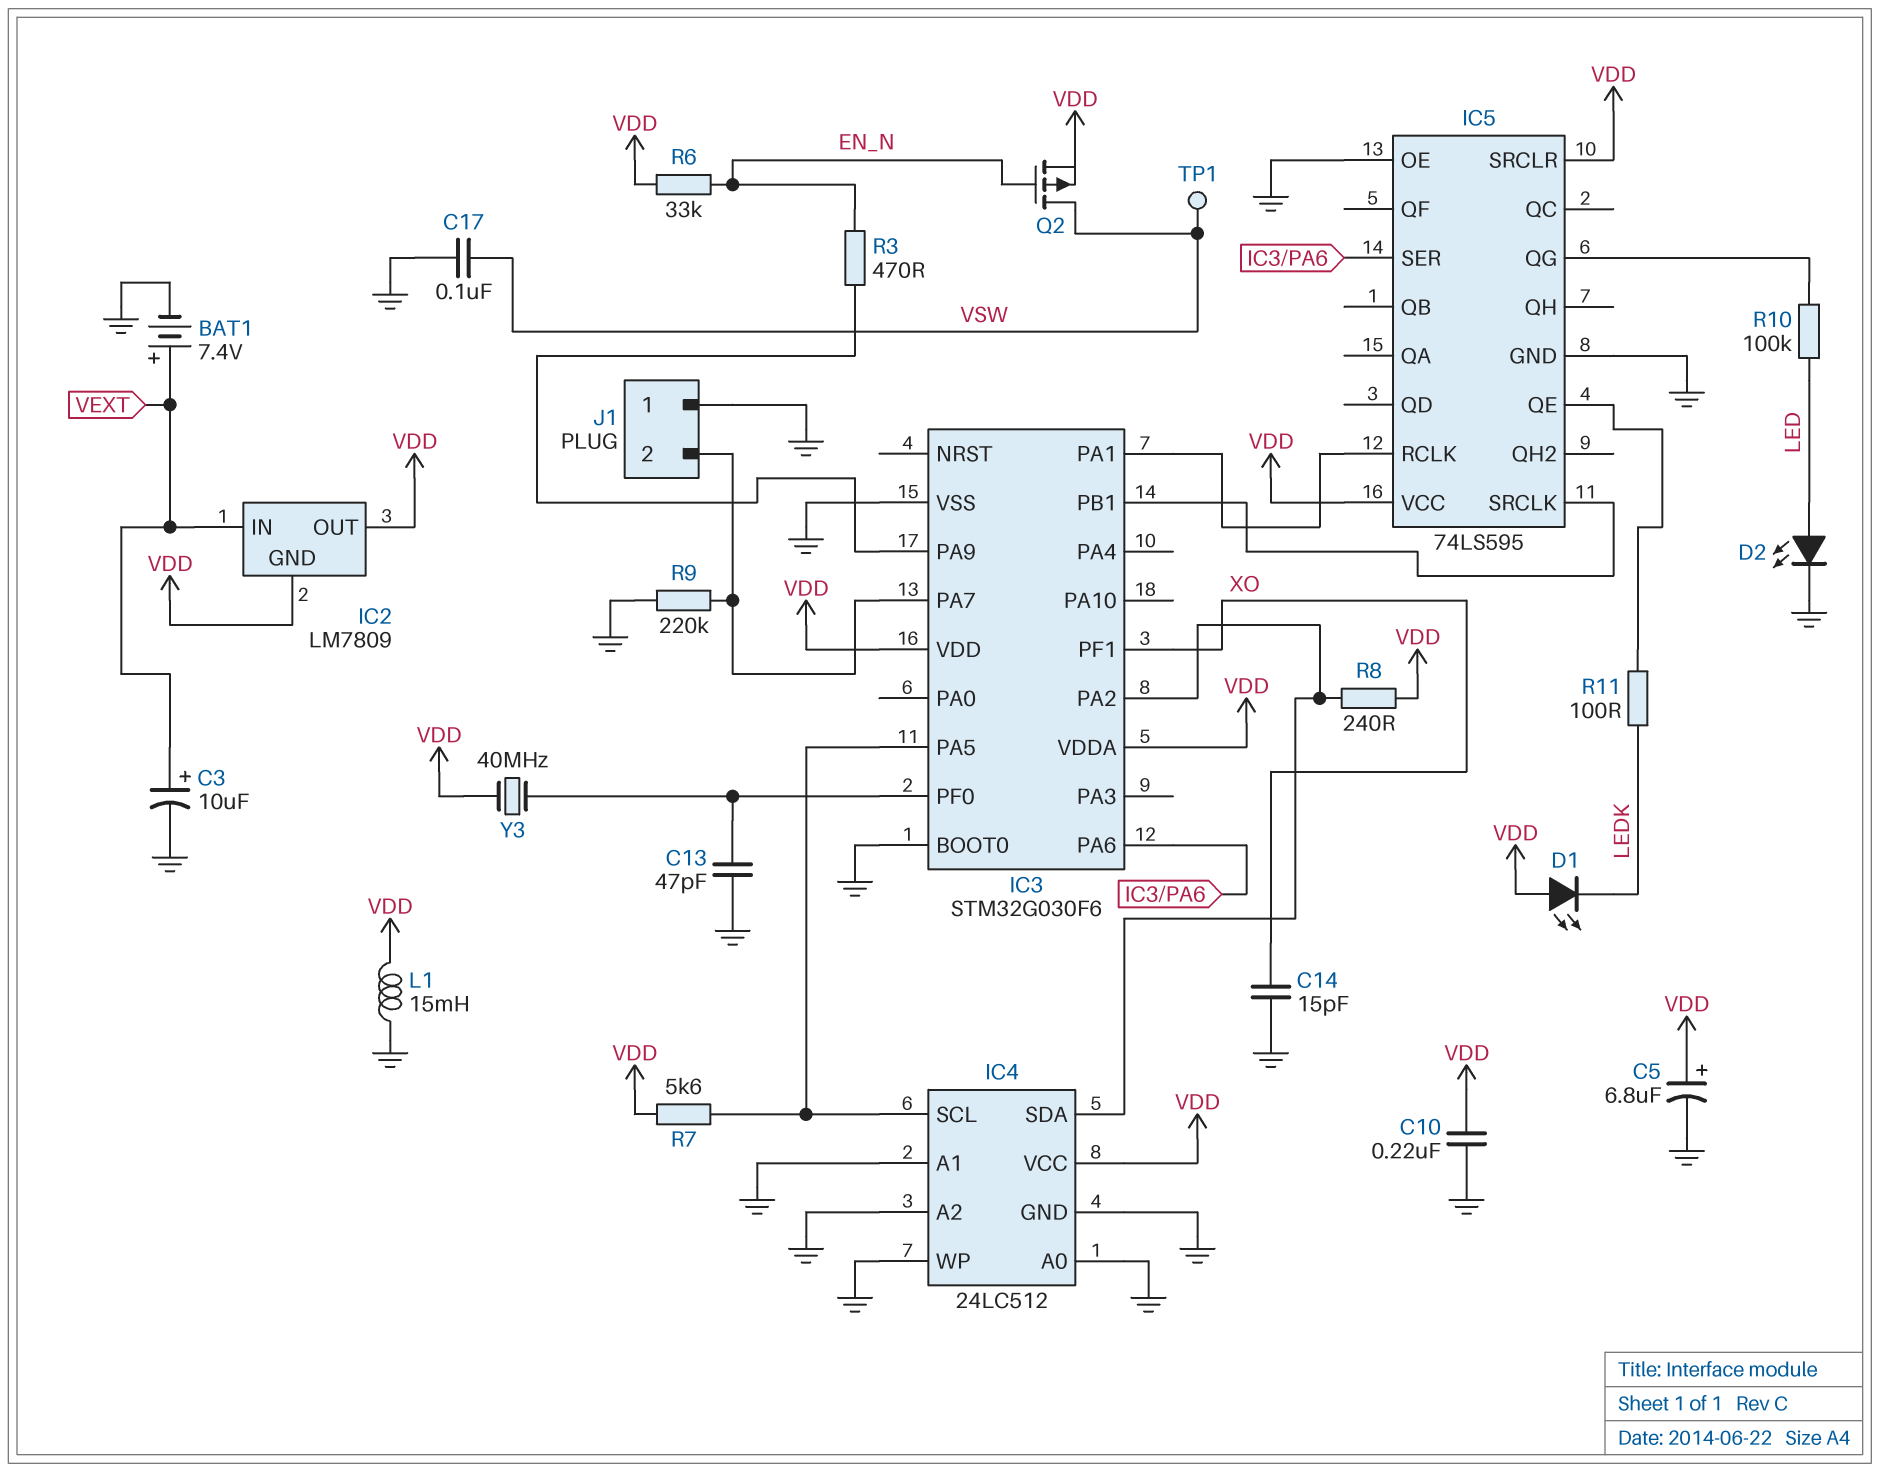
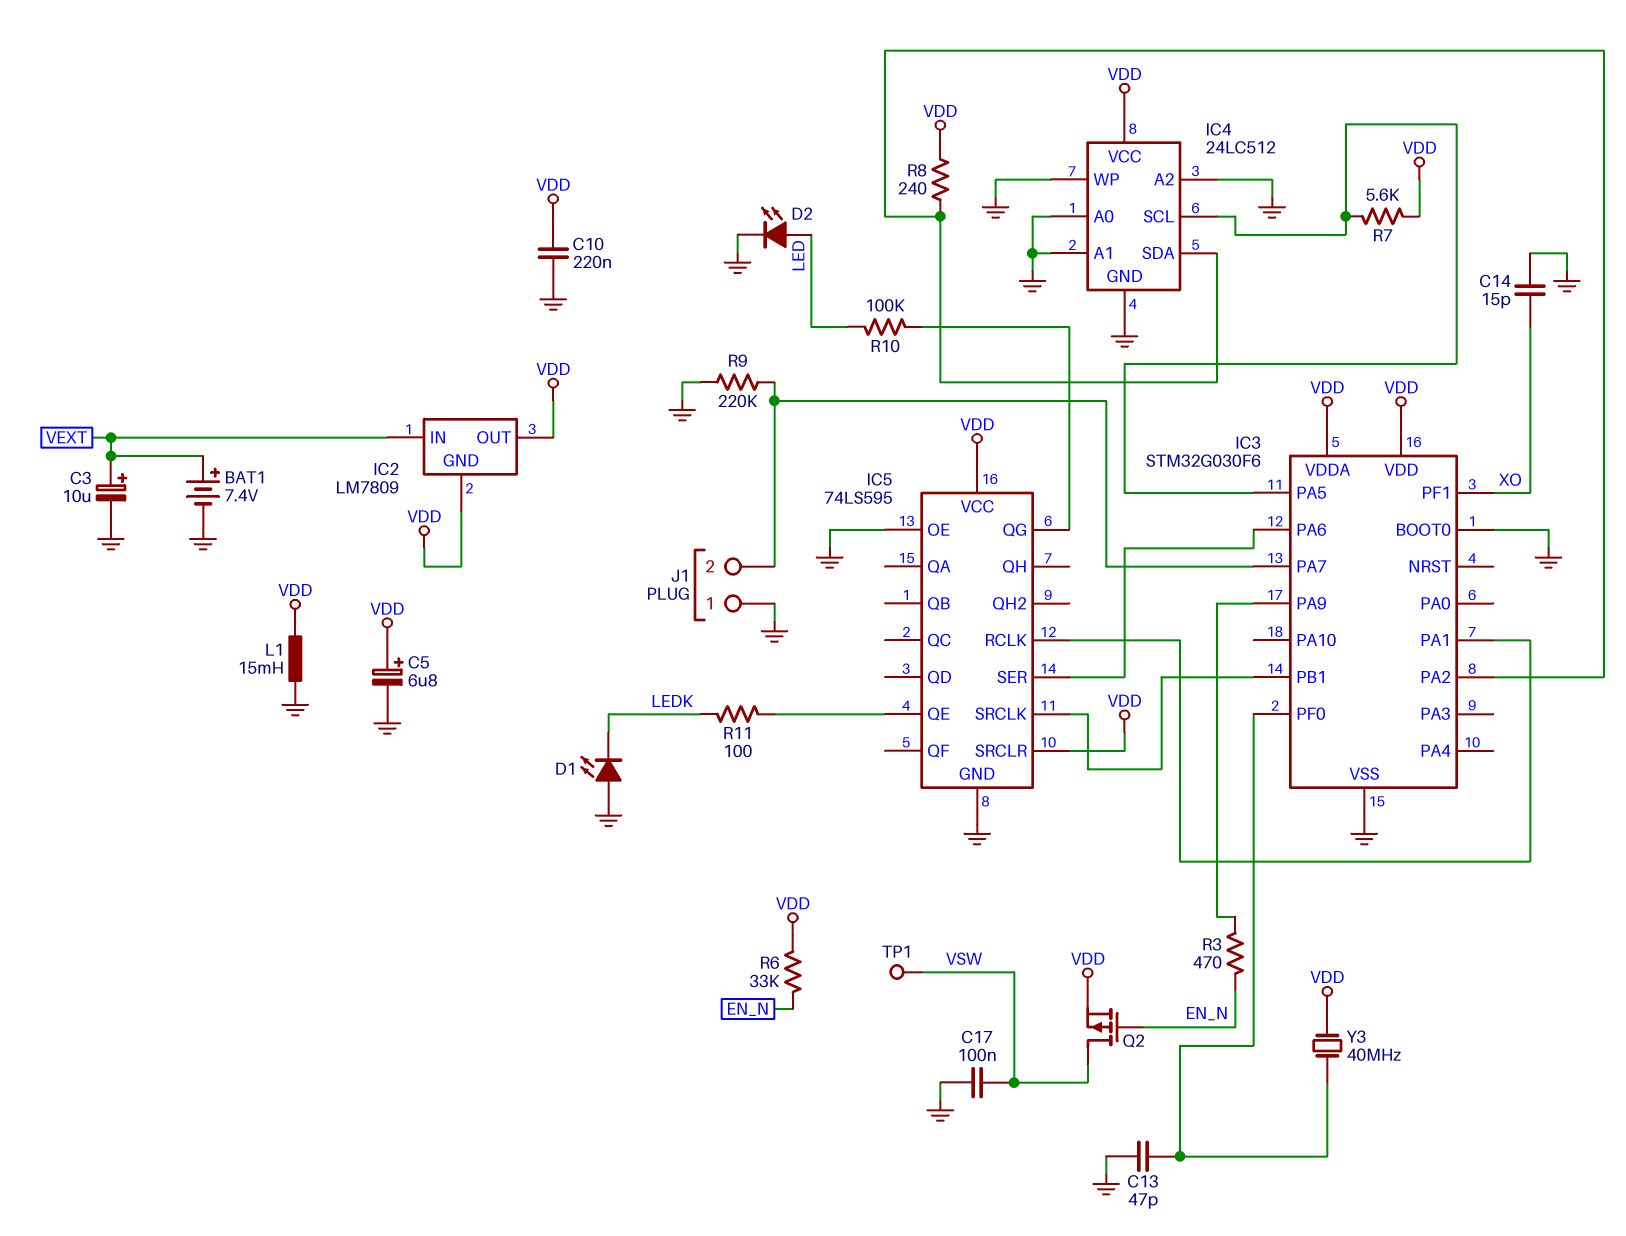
D1: LED (A VDD, K LEDK) -> LED (A GND, K LEDK)

